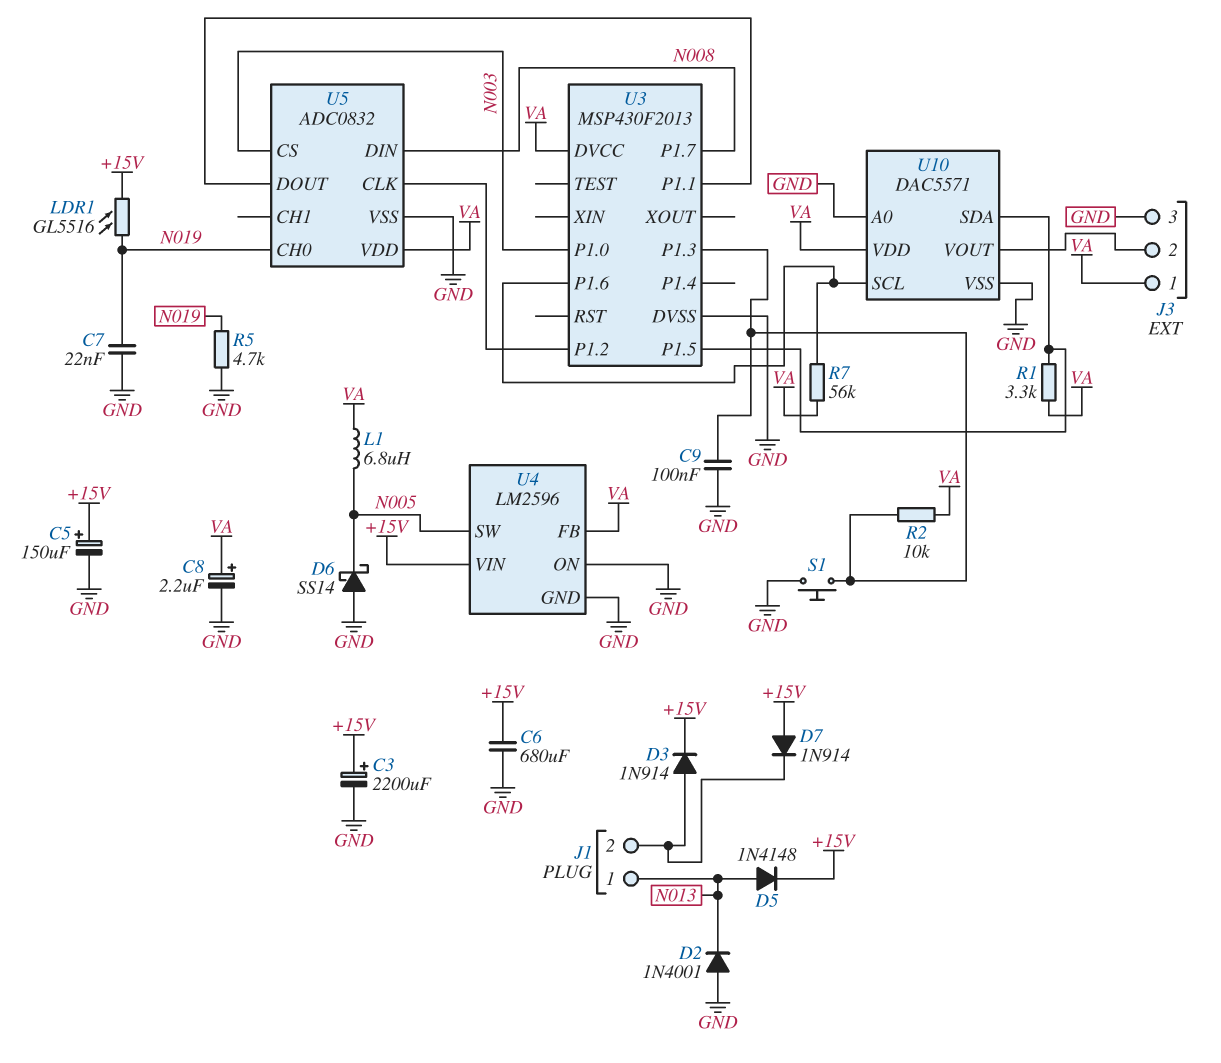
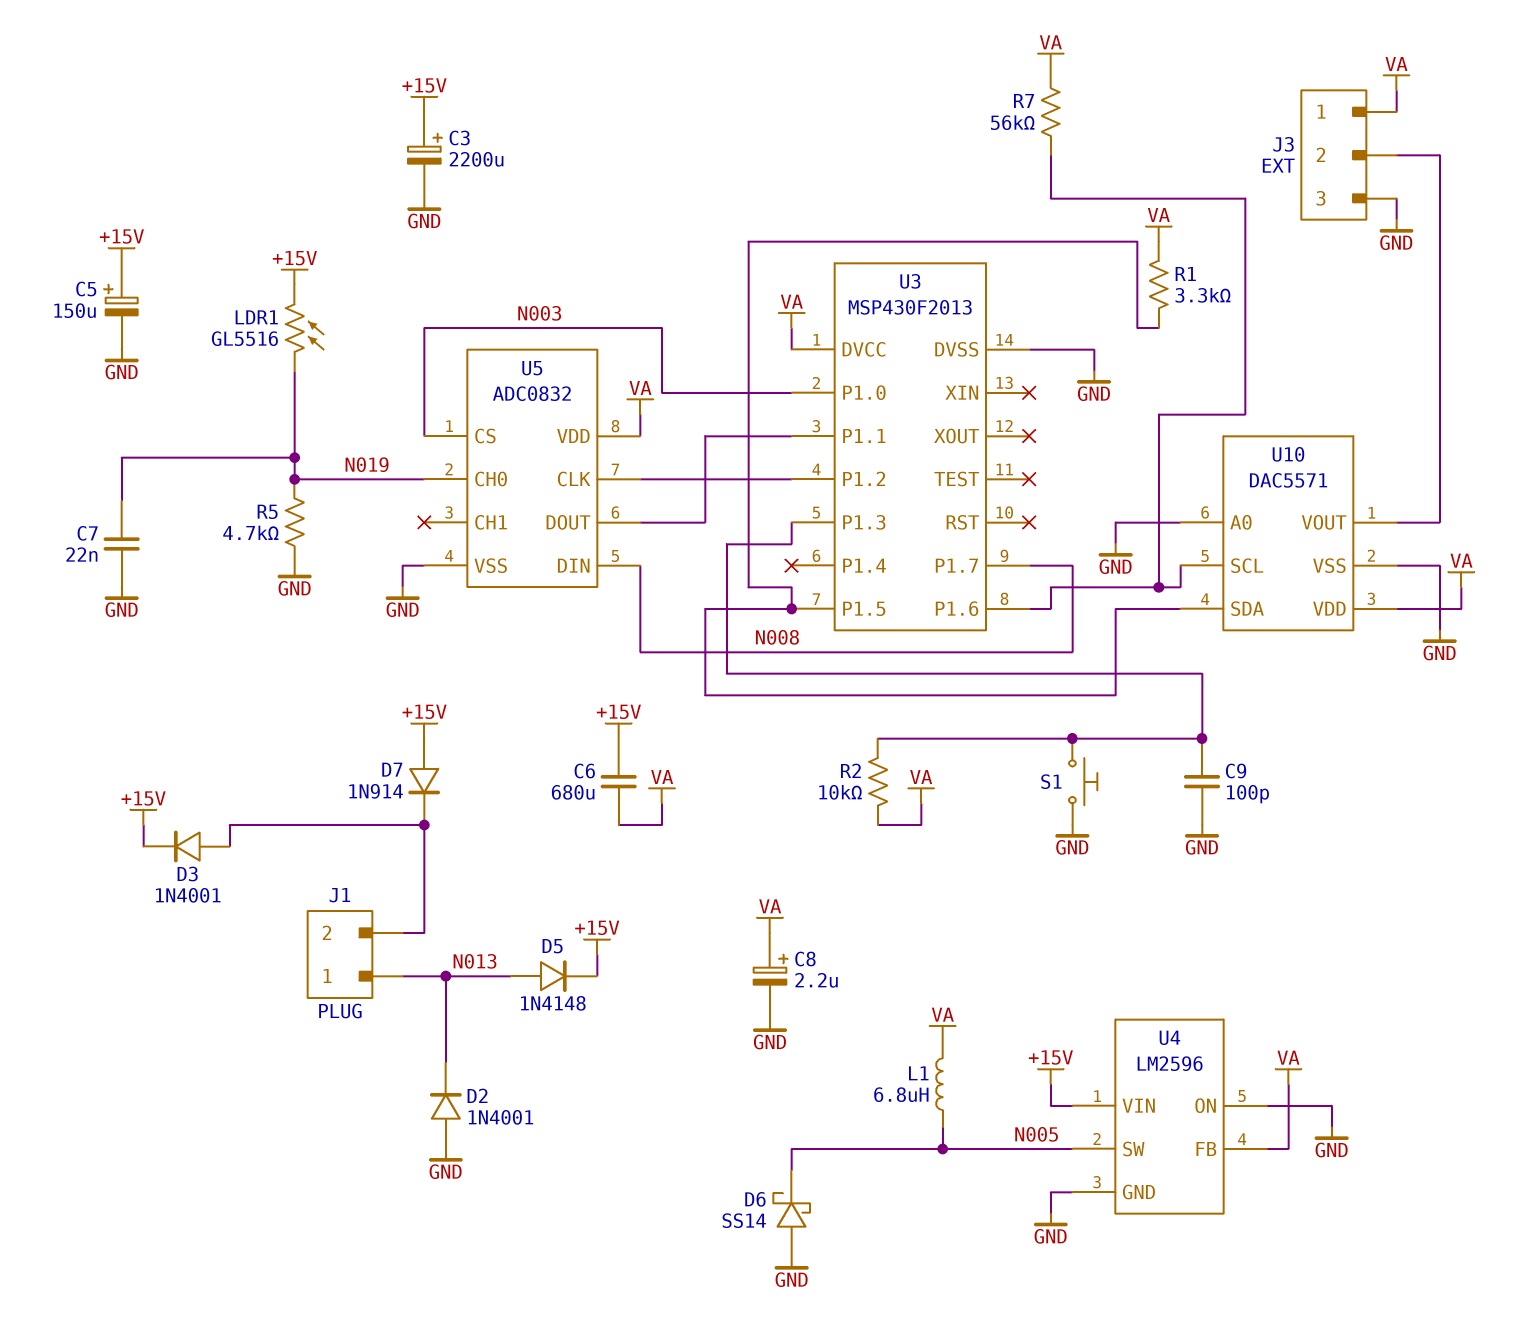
C6: 680uF (+15V, GND) -> 680uF (+15V, VA)
C9: 100nF (GND, U3/P1.3) -> 100pF (GND, U3/P1.3)
D3: diode 1N914 (A J1/2, K +15V) -> diode 1N4001 (A J1/2, K +15V)

